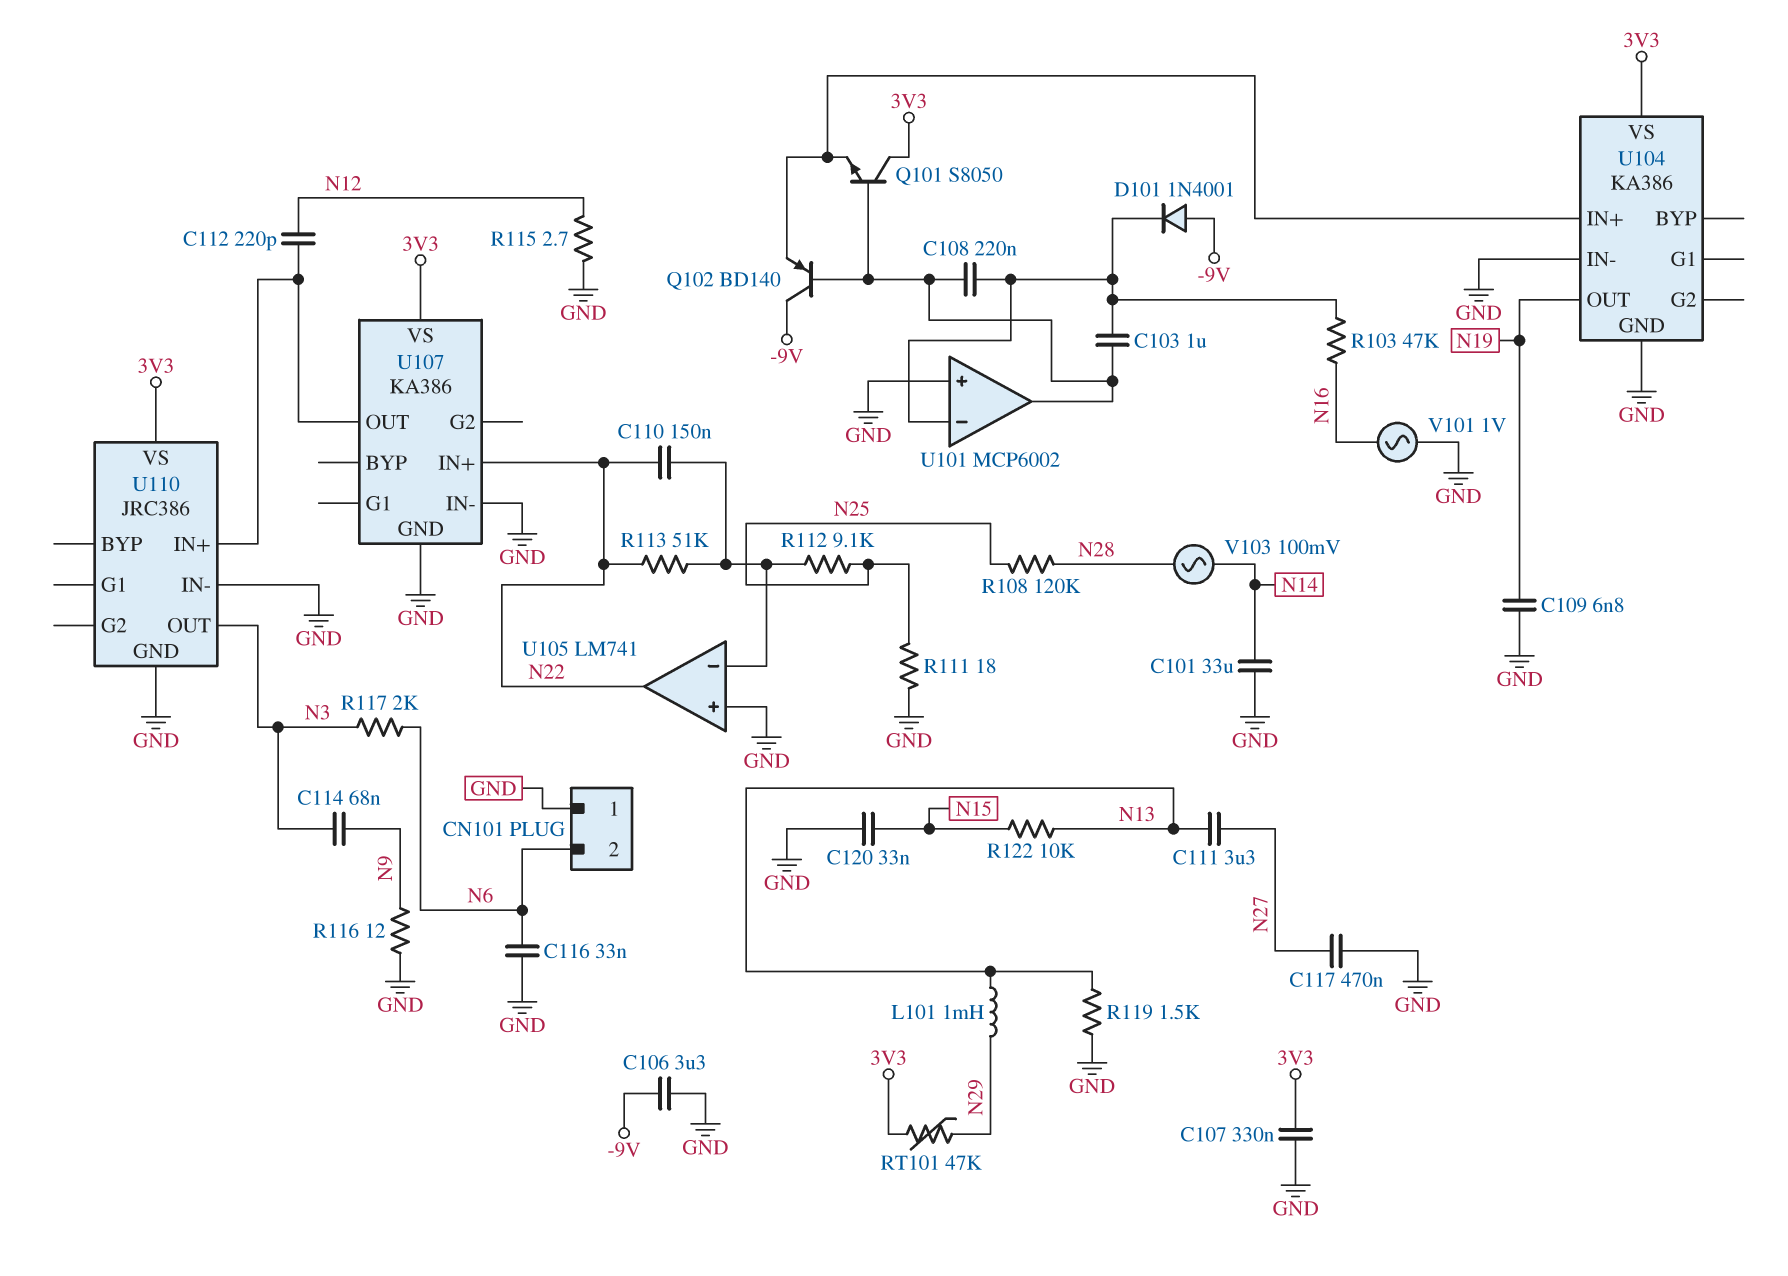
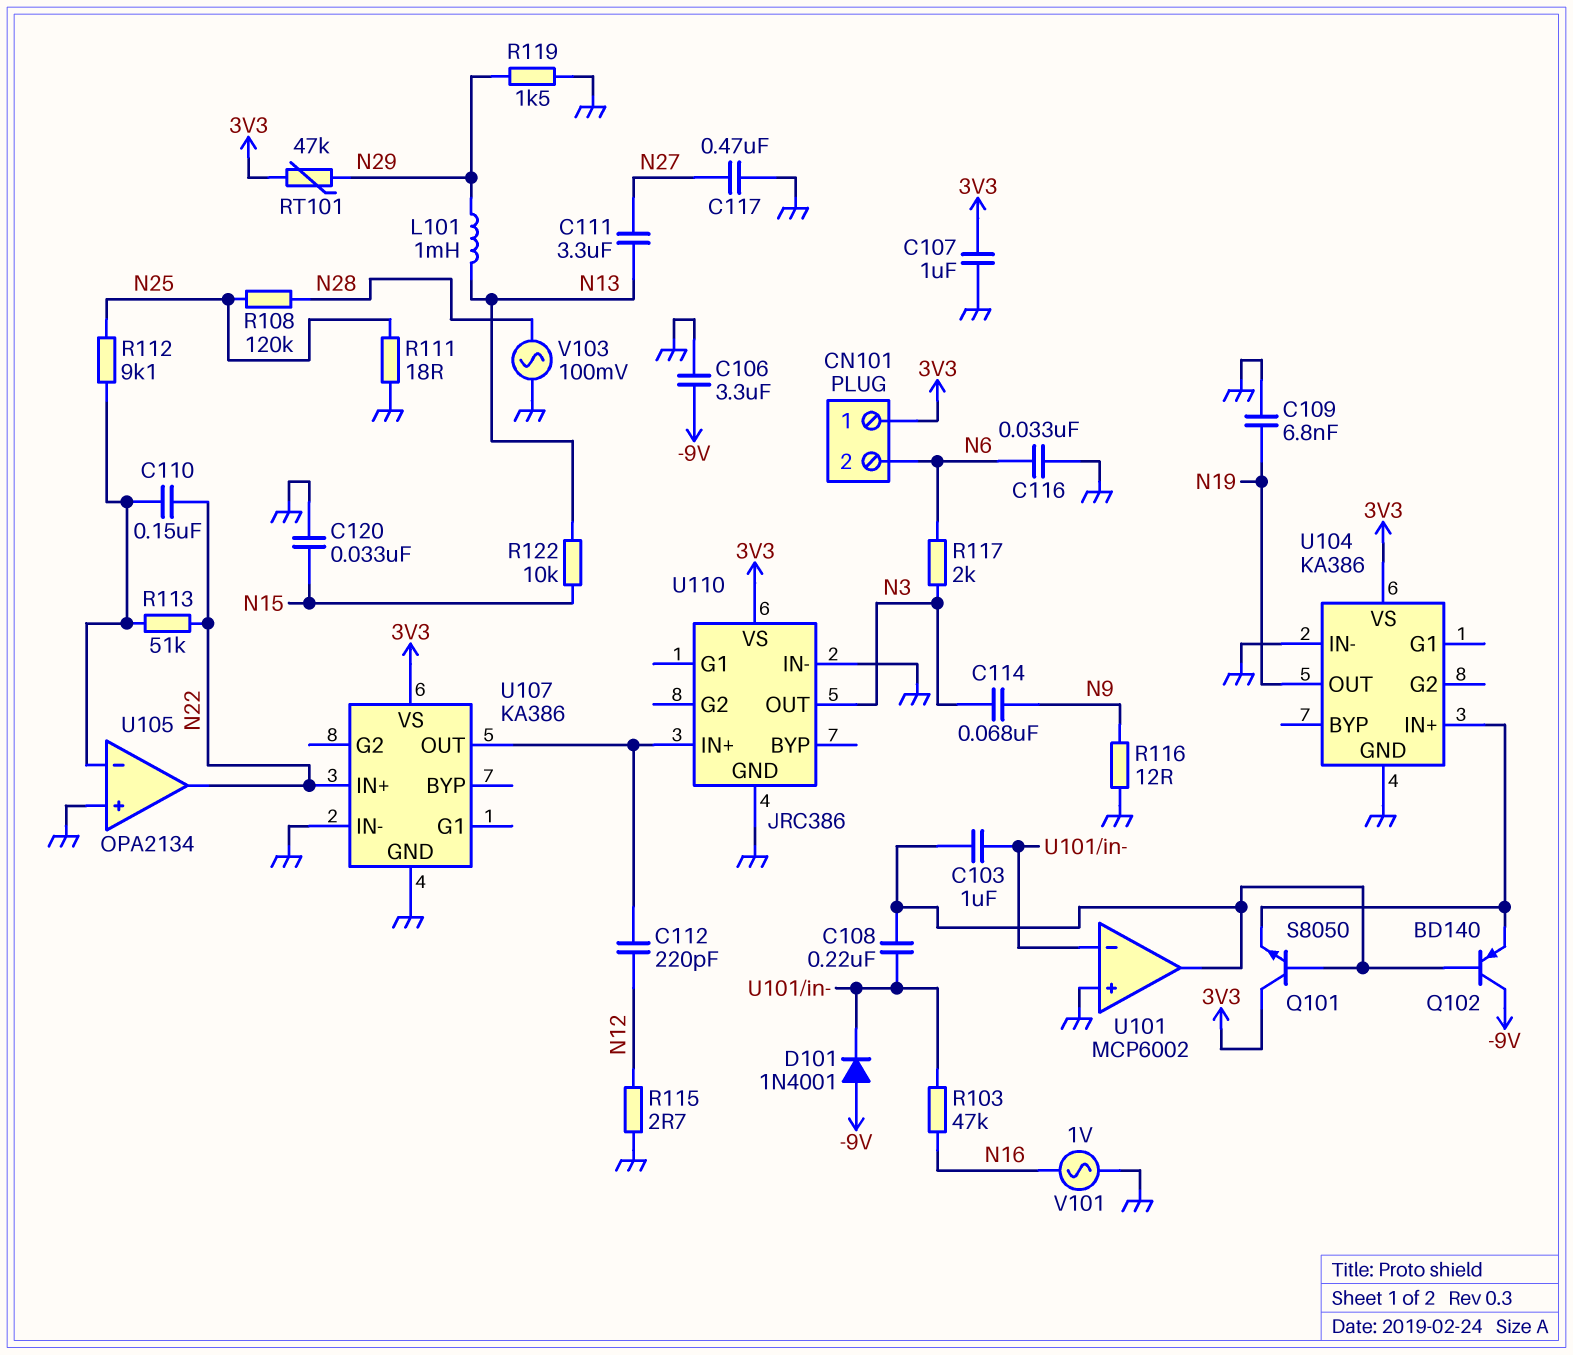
C101: 33uF (GND, N14) -> none
C107: 330nF (3V3, GND) -> 1uF (3V3, GND)
CN101 pin 1: GND -> 3V3
R119: 1.5k (GND, N13) -> 1.5k (GND, N29)
U105: LM741 -> OPA2134
V103: AC 100mV (N14, N28) -> AC 100mV (GND, N28)

